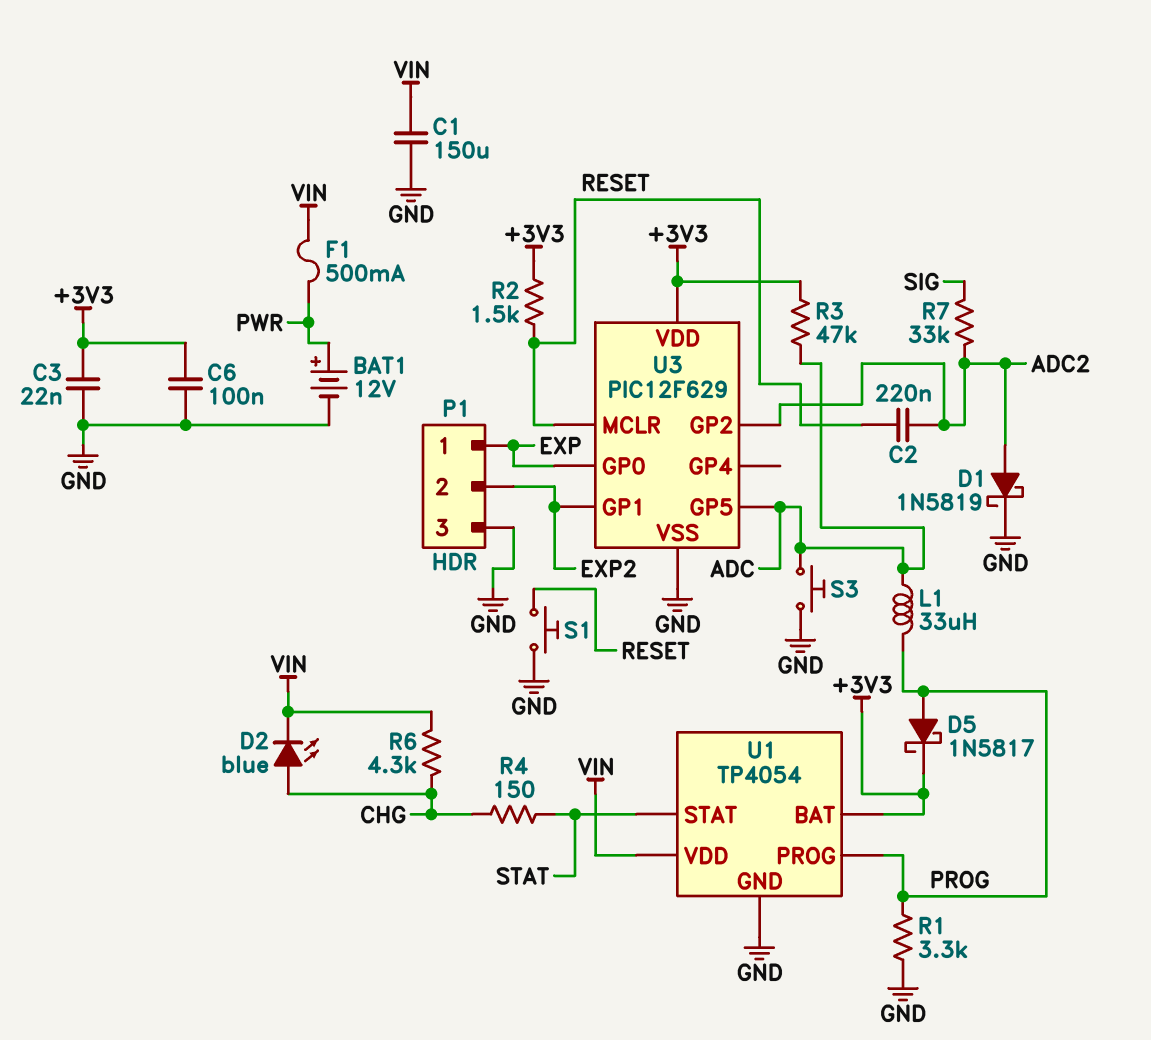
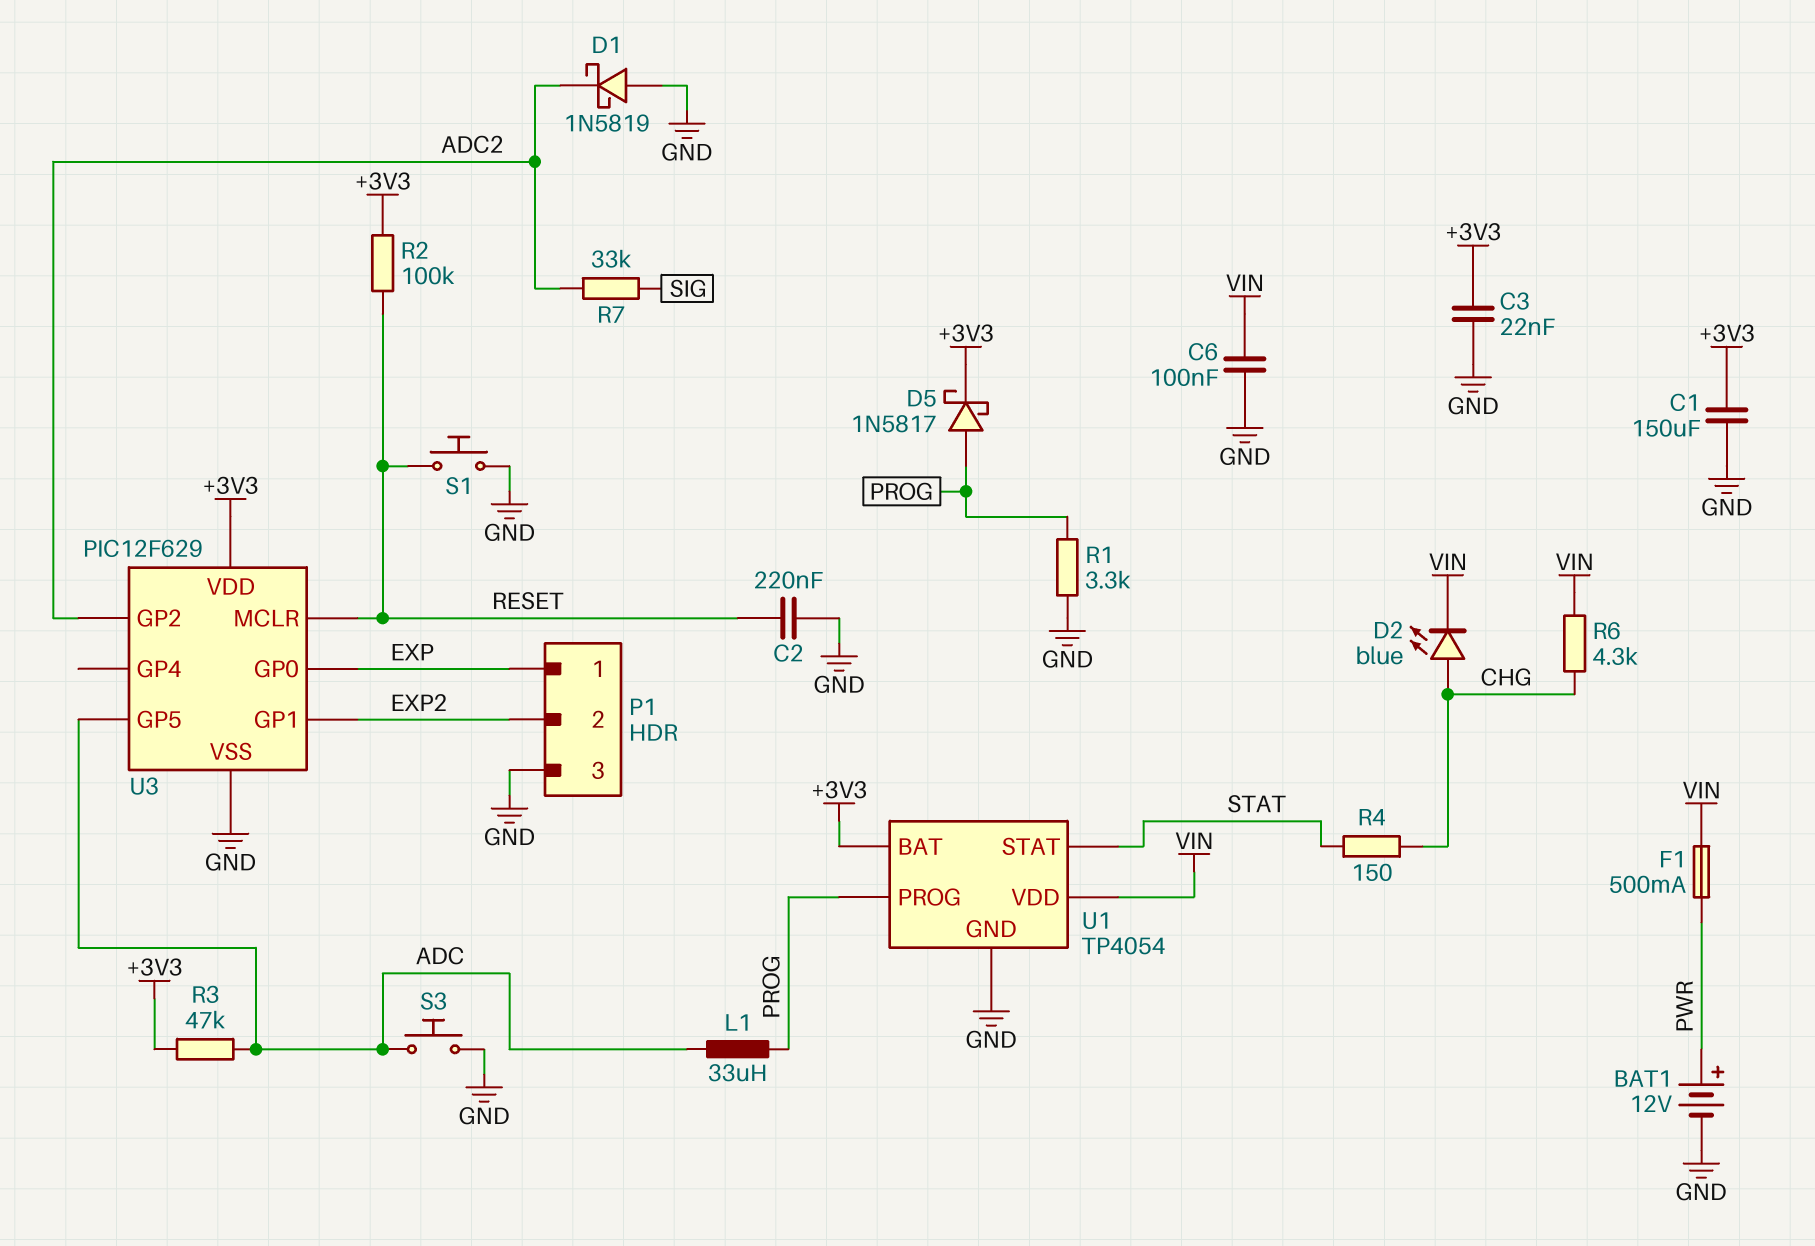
C1: 150uF (GND, VIN) -> 150uF (+3V3, GND)
C2: 220nF (ADC2, RESET) -> 220nF (GND, RESET)
C6: 100nF (+3V3, GND) -> 100nF (GND, VIN)
D1: schottky 1N5819 (A ADC2, K GND) -> schottky 1N5819 (A GND, K ADC2)
R2: 1.5k (+3V3, RESET) -> 100k (+3V3, RESET)

